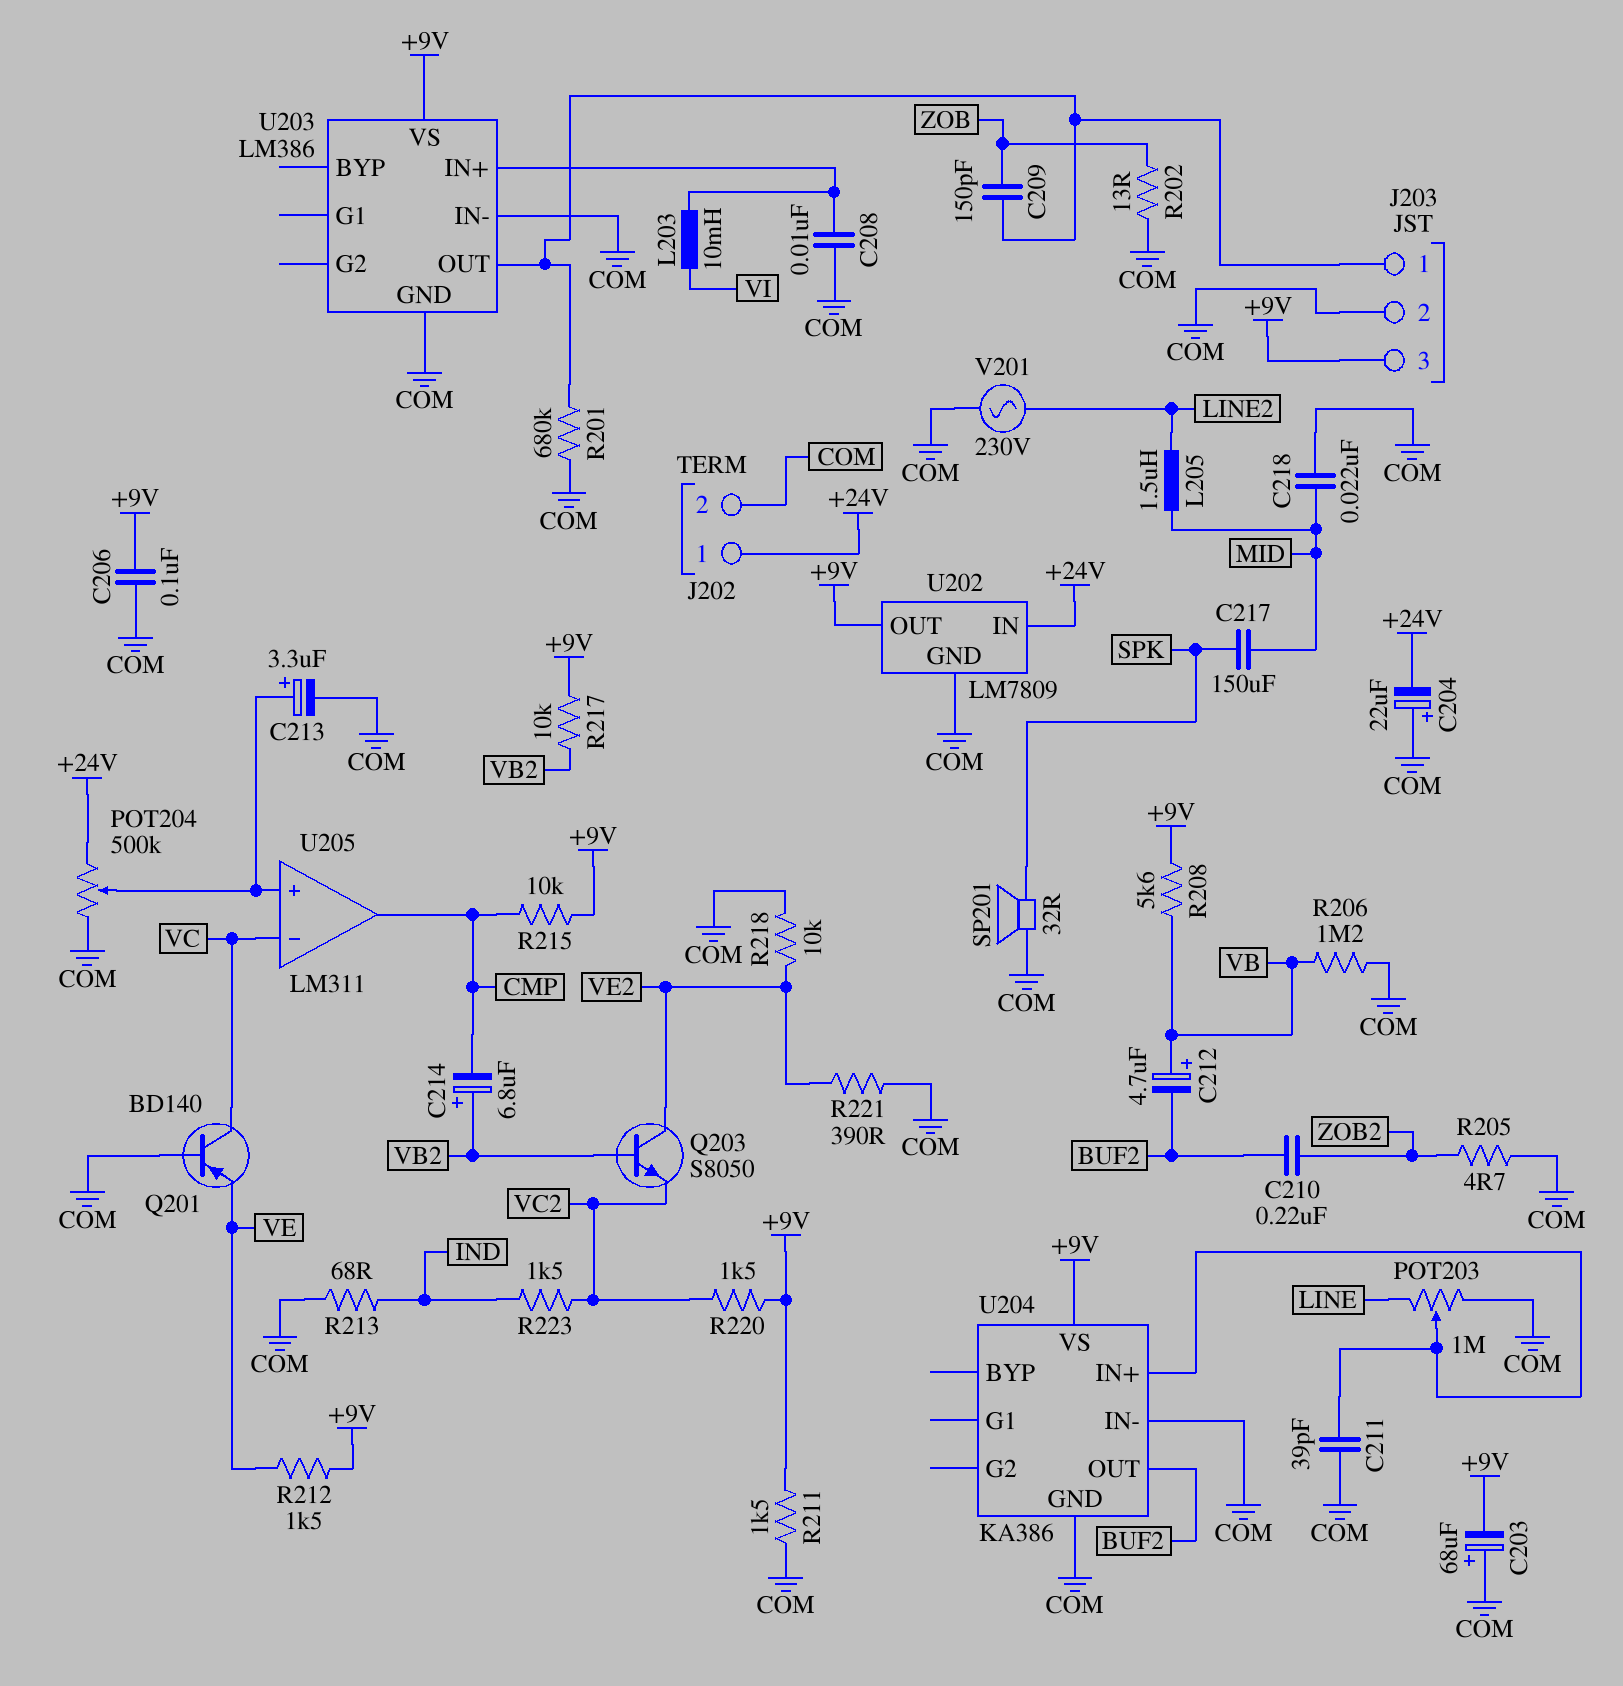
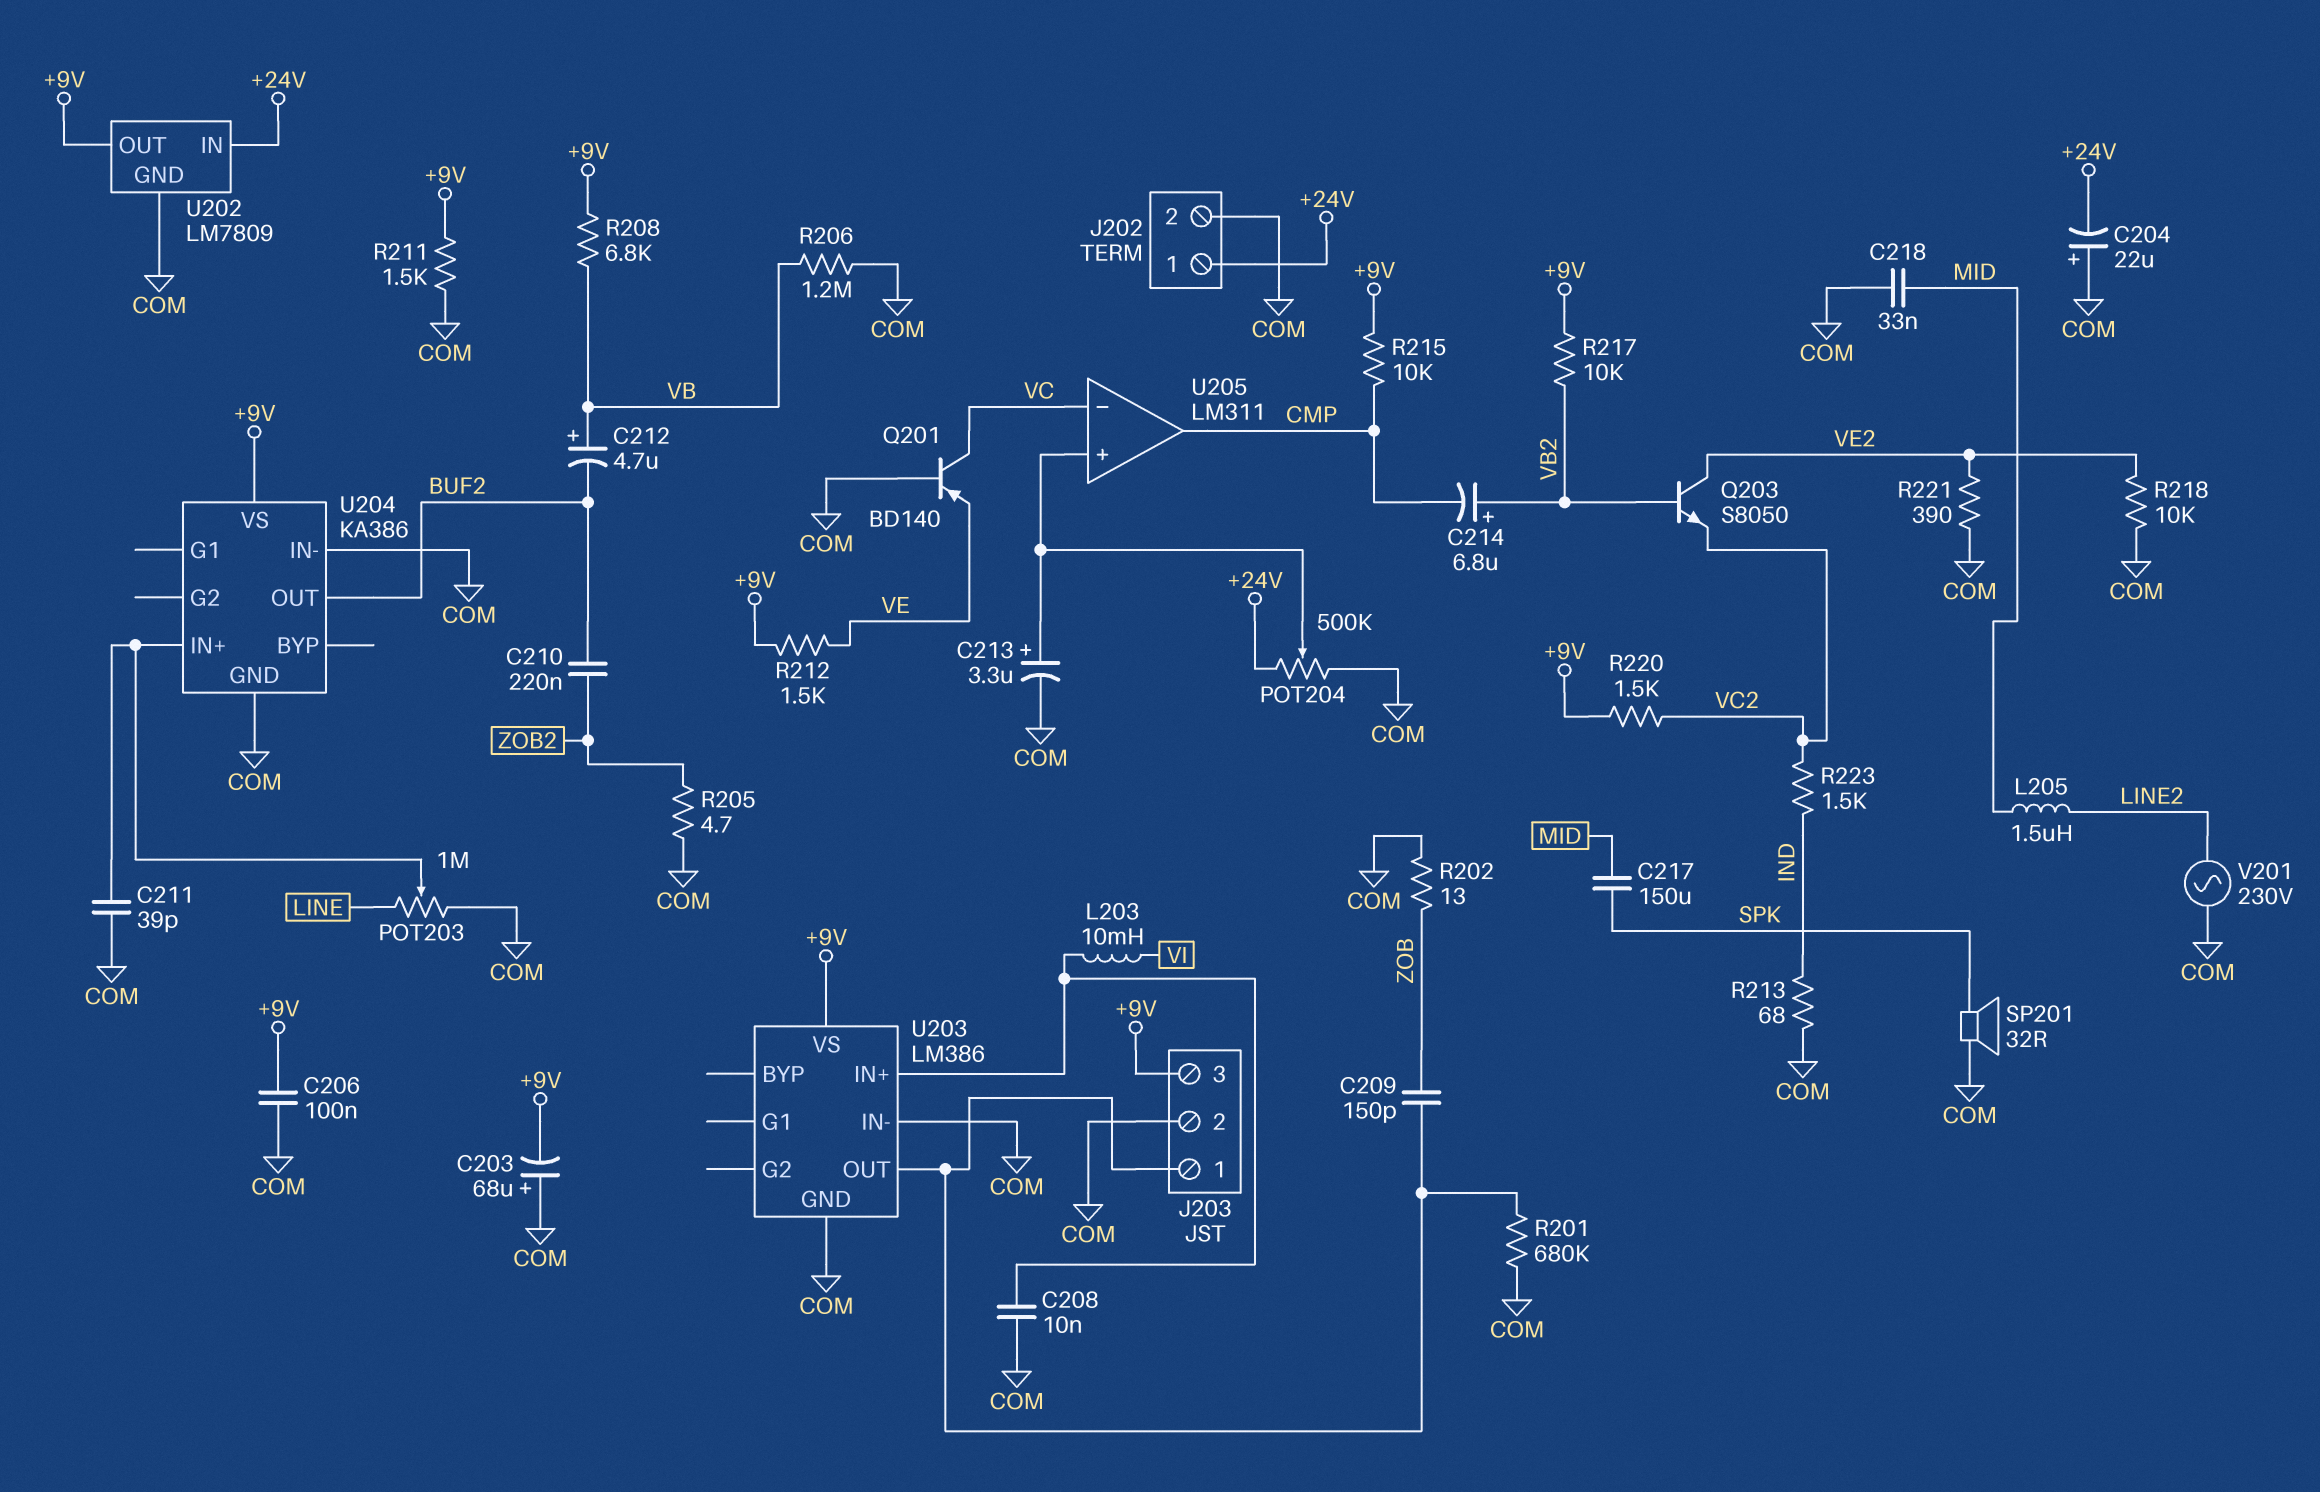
C218: 22nF (COM, MID) -> 33nF (COM, MID)
R208: 5.6k (+9V, VB) -> 6.8k (+9V, VB)

